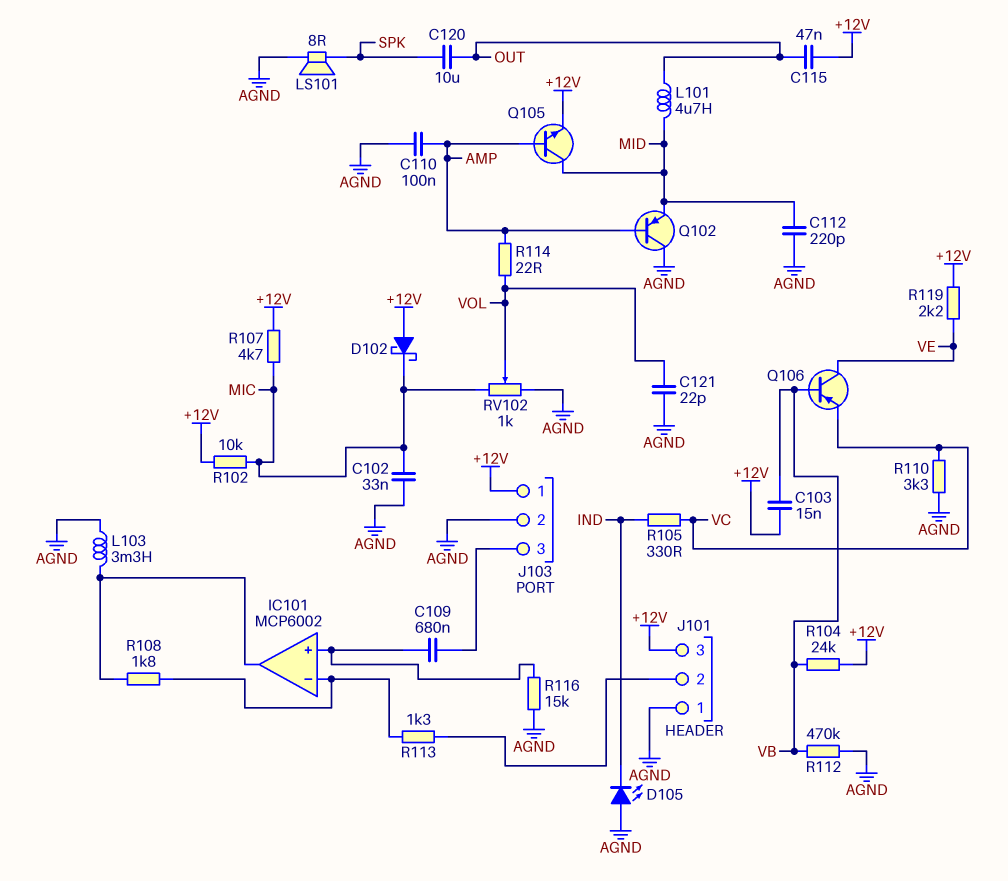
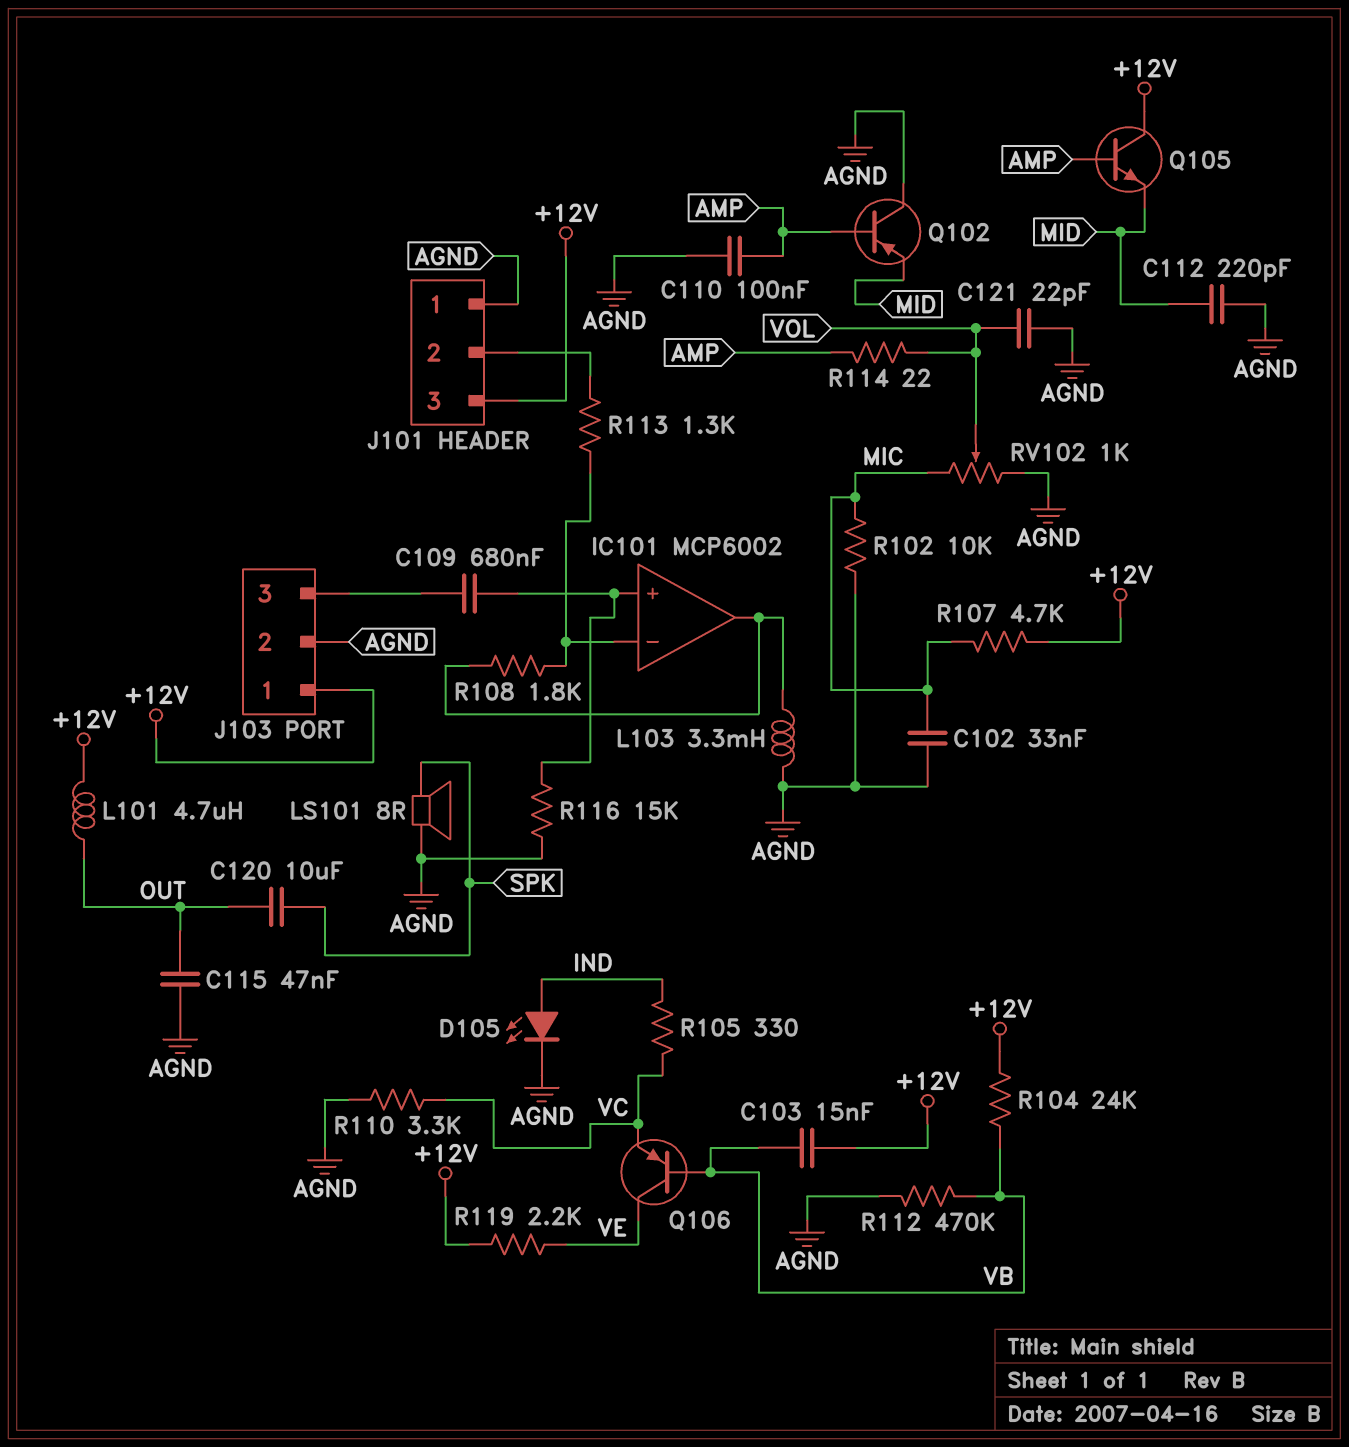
C115: 47nF (+12V, OUT) -> 47nF (AGND, OUT)
D102: schottky (A +12V, K MIC) -> none
D105: LED (A AGND, K IND) -> LED (A IND, K AGND)
L101: 4.7uH (MID, OUT) -> 4.7uH (+12V, OUT)
Q105: NPN (B AMP, C MID, E +12V) -> NPN (B AMP, C +12V, E MID)
R102: 10k (+12V, MIC) -> 10k (AGND, MIC)

